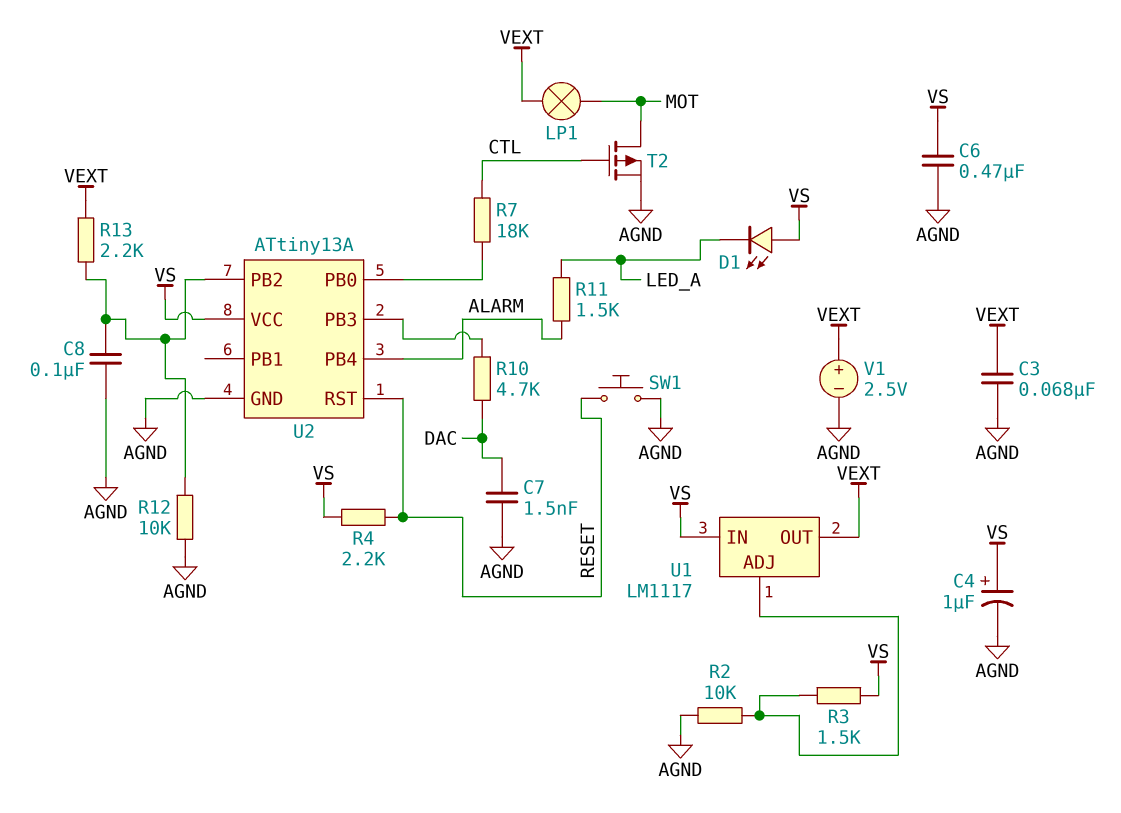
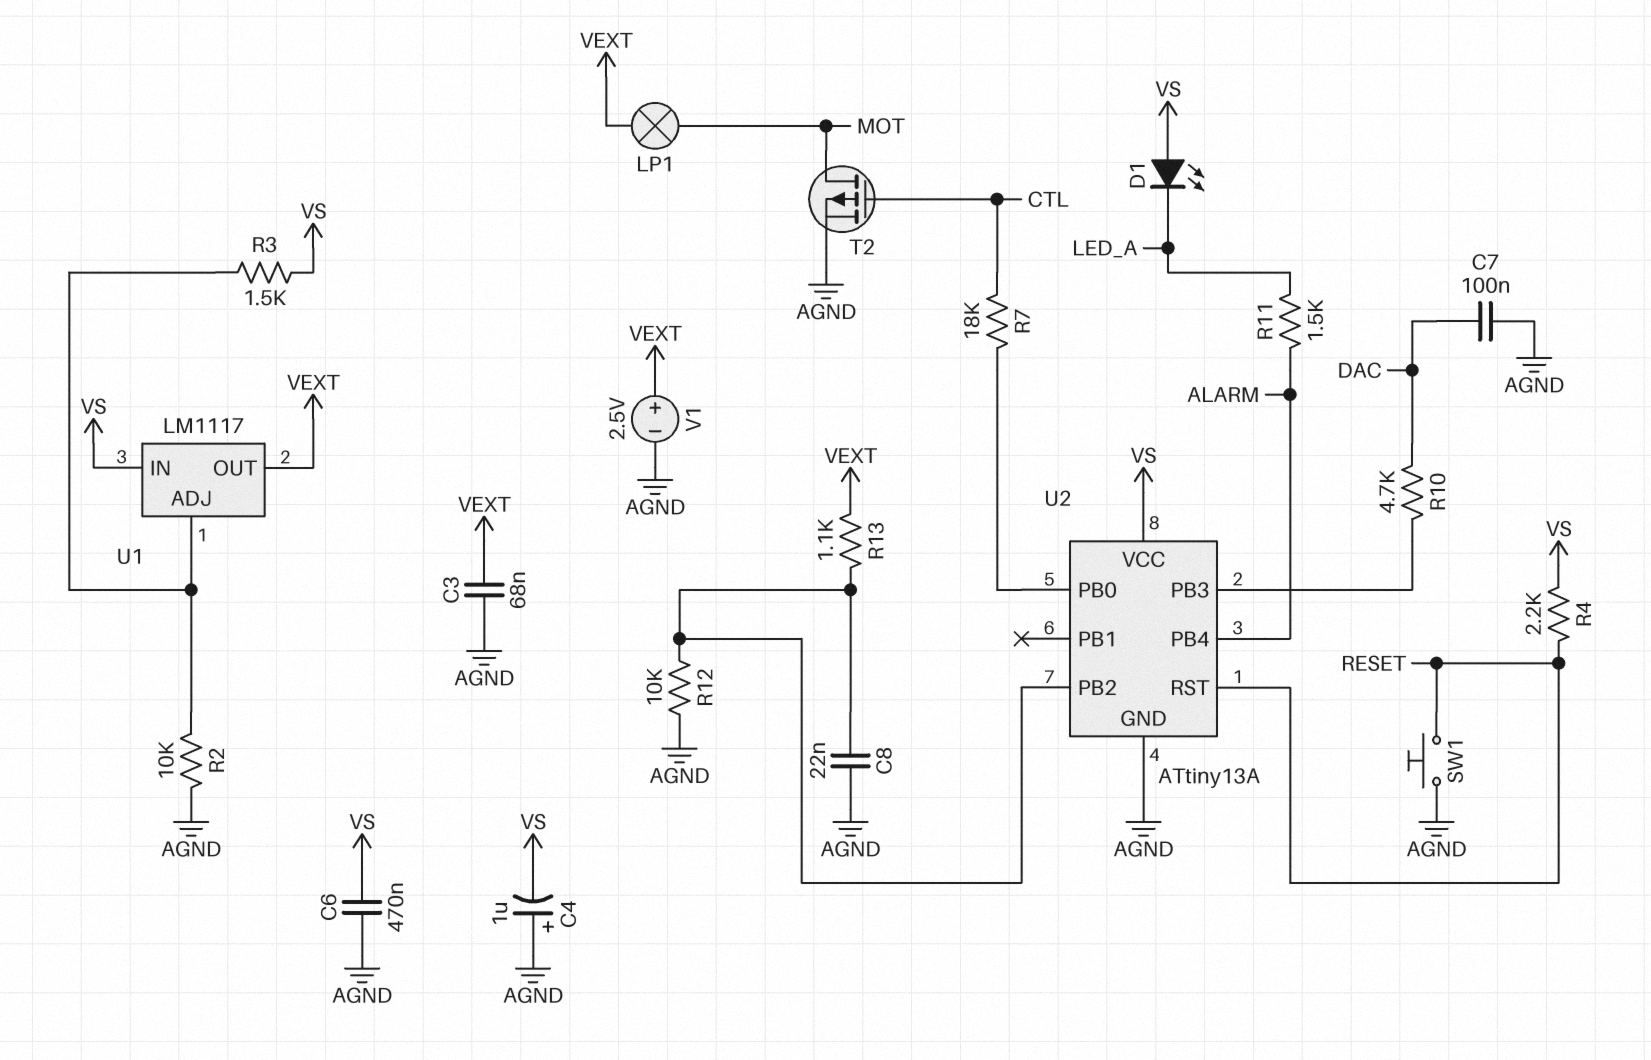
C4: 1uF (plus VS, minus AGND) -> 1uF (plus AGND, minus VS)
C7: 1.5nF (AGND, DAC) -> 100nF (AGND, DAC)
C8: 100nF (AGND, U2/PB2) -> 22nF (AGND, U2/PB2)
R13: 2.2k (U2/PB2, VEXT) -> 1.1k (U2/PB2, VEXT)

